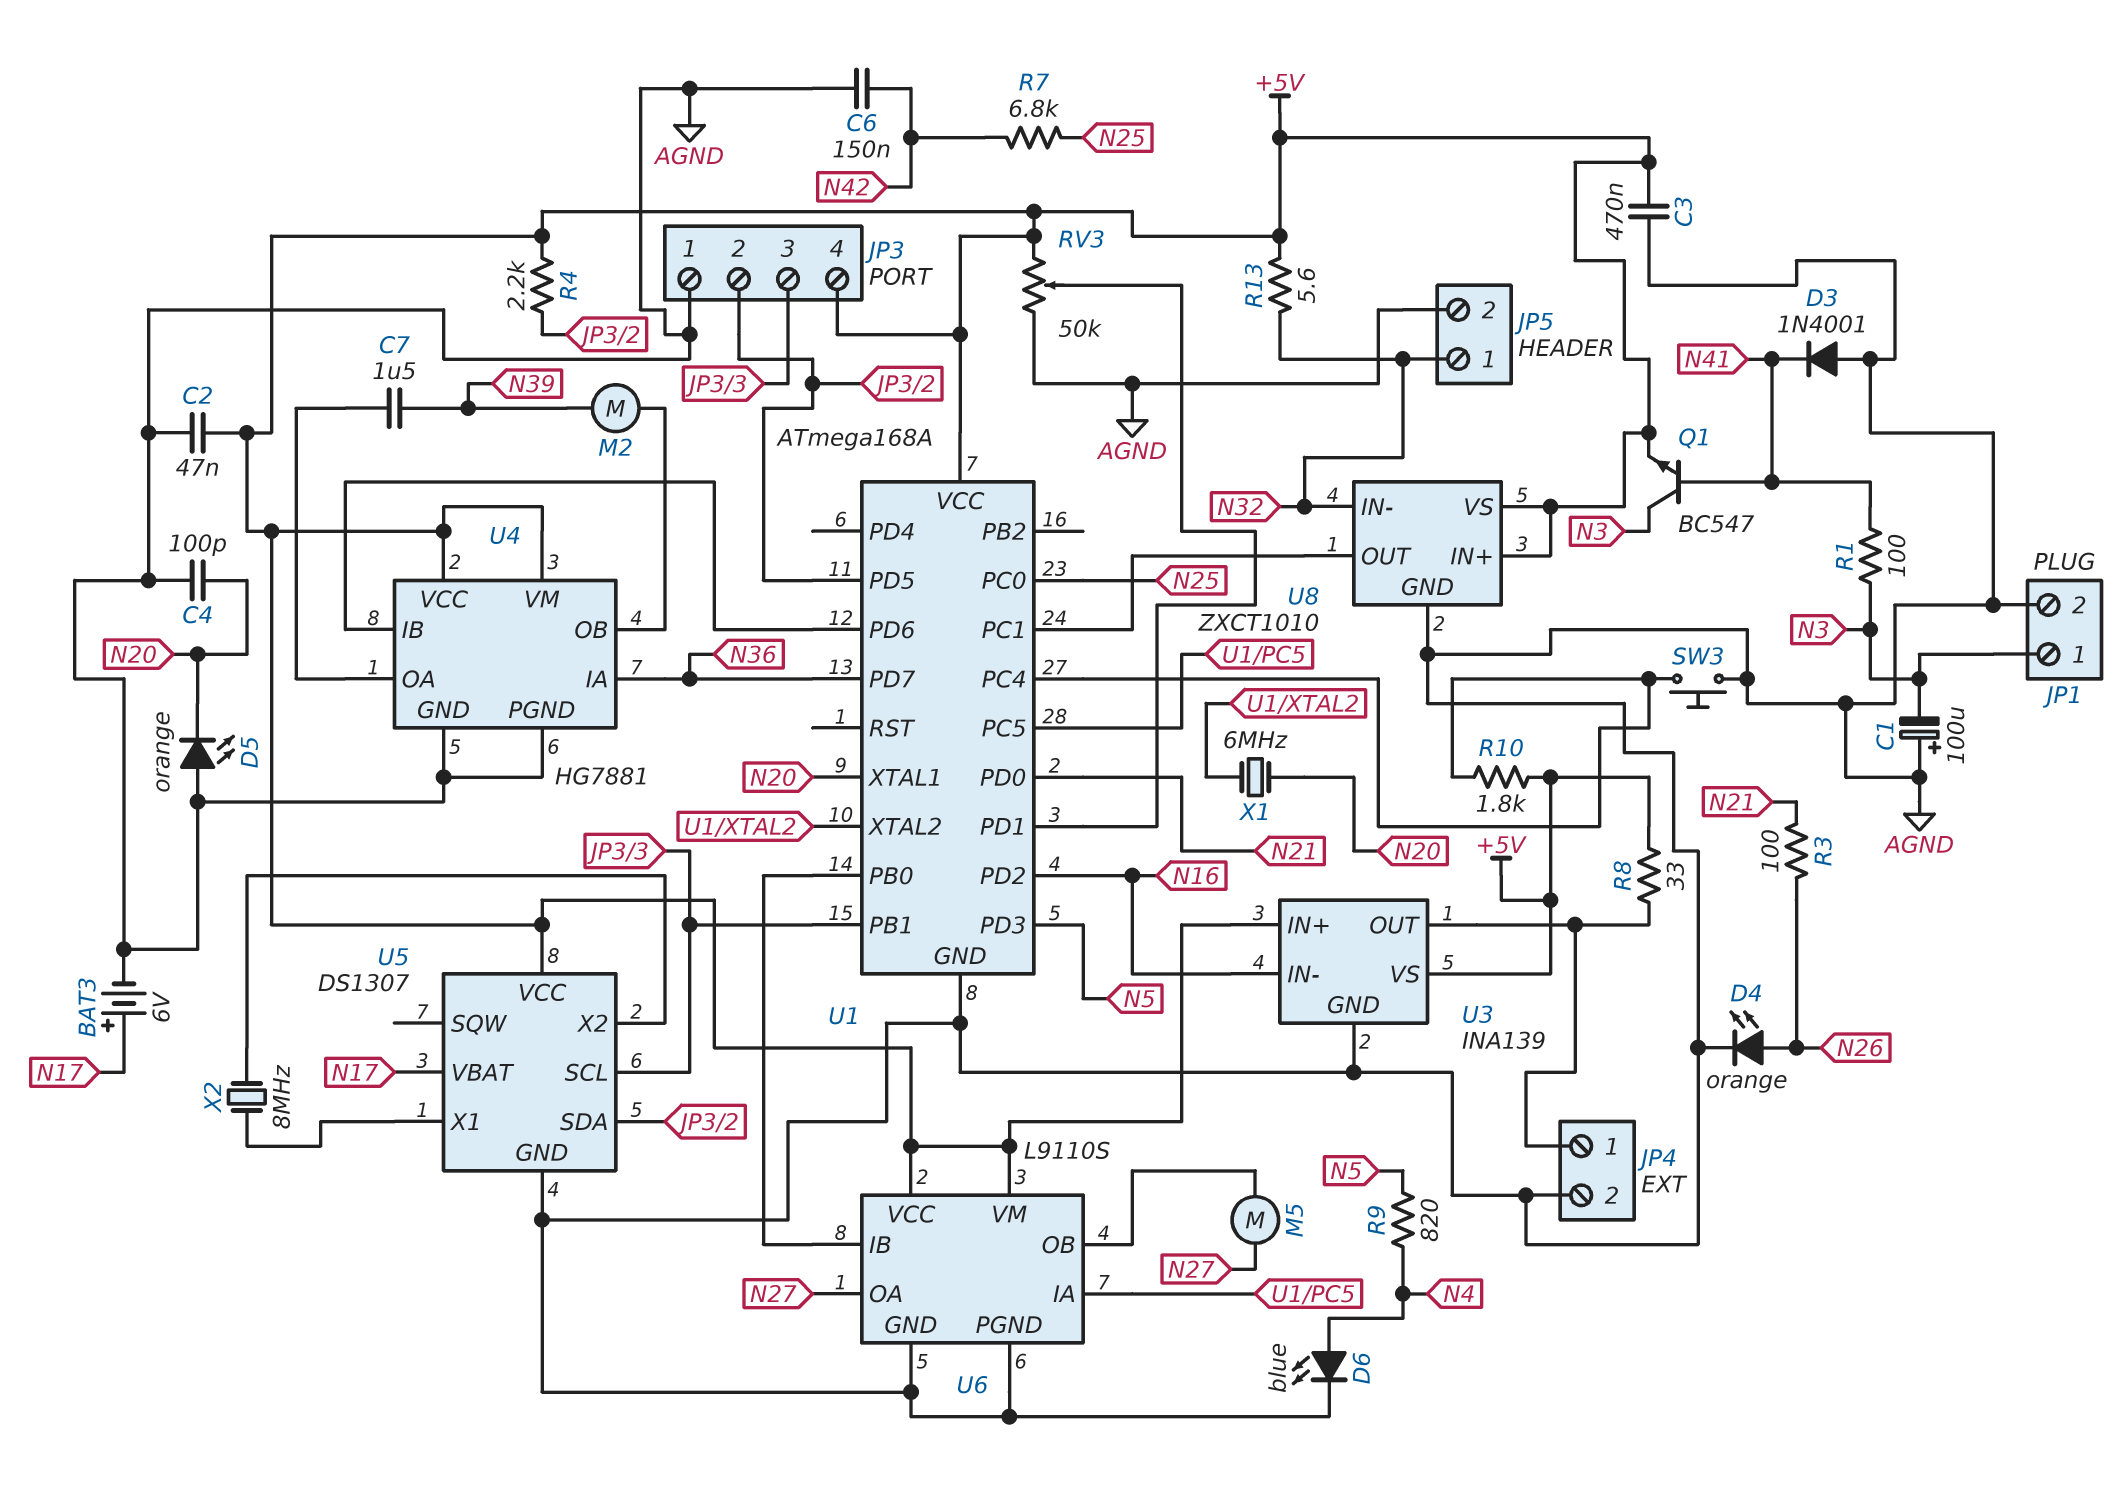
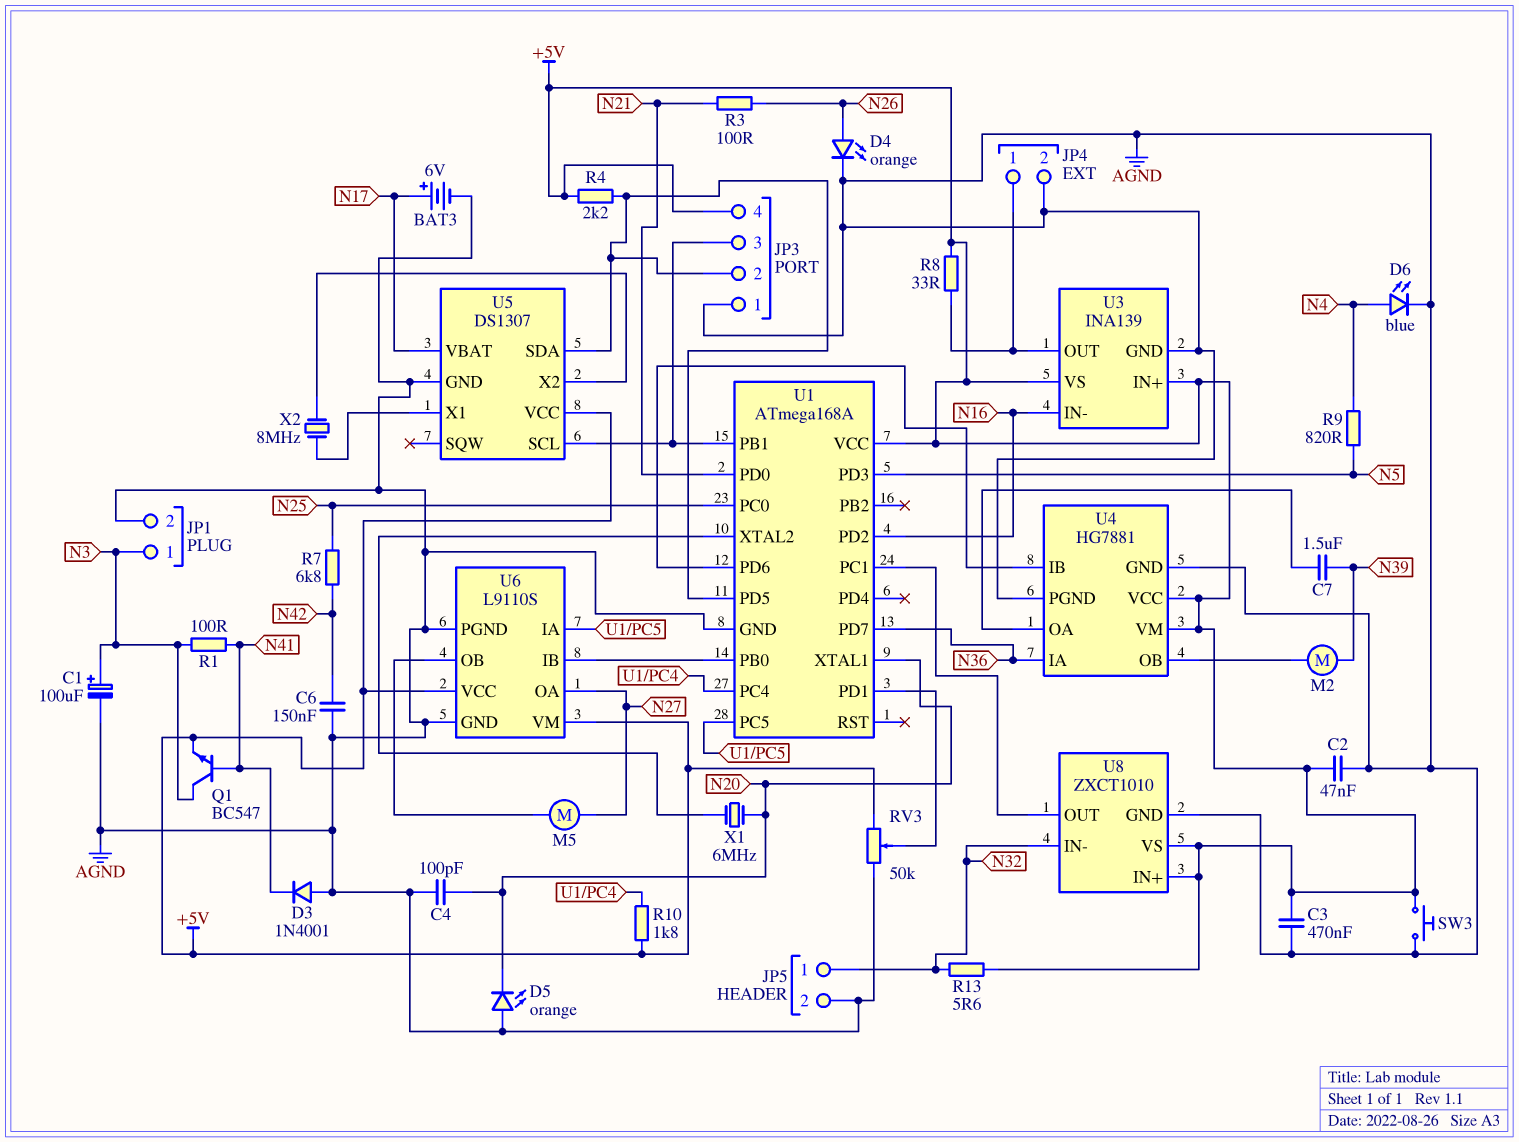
C1: 100uF (plus AGND, minus N3) -> 100uF (plus N3, minus AGND)
SW3: button (AGND, U1/PC4) -> button (+5V, AGND)

